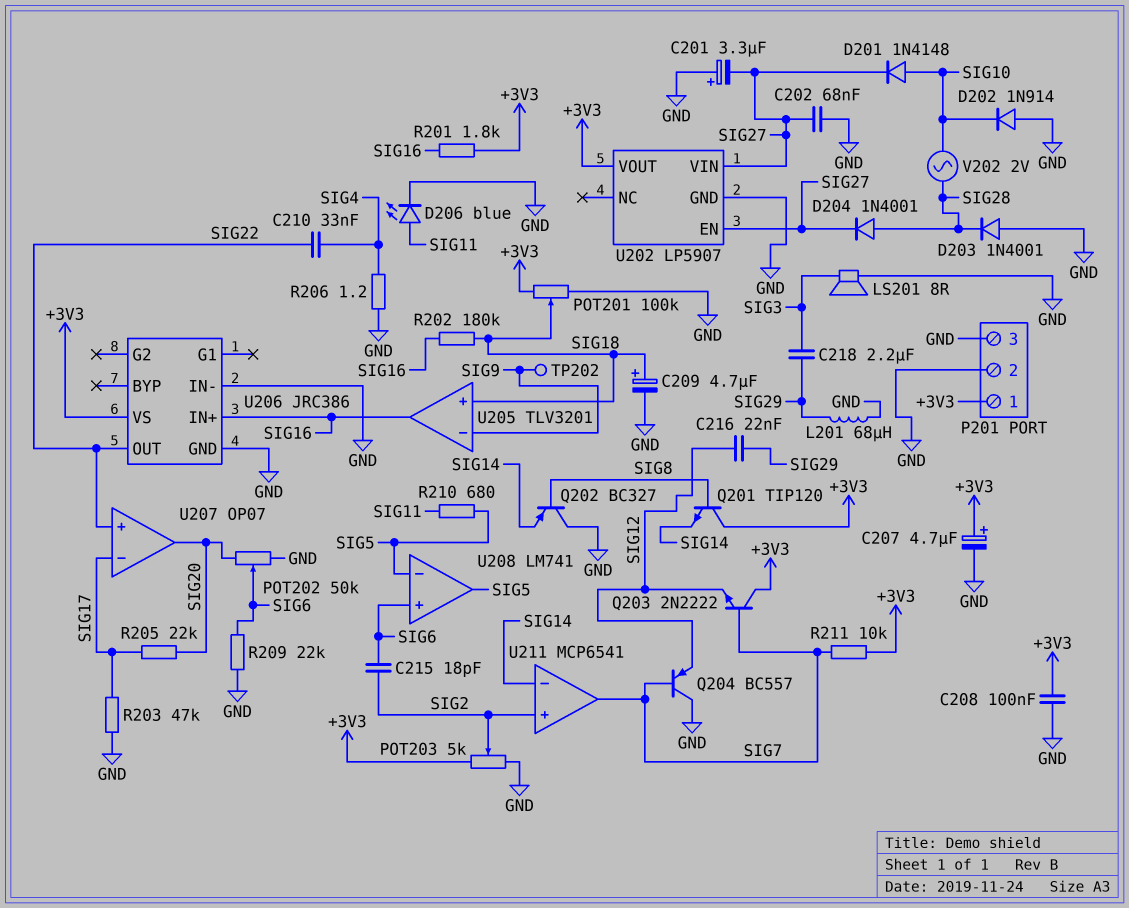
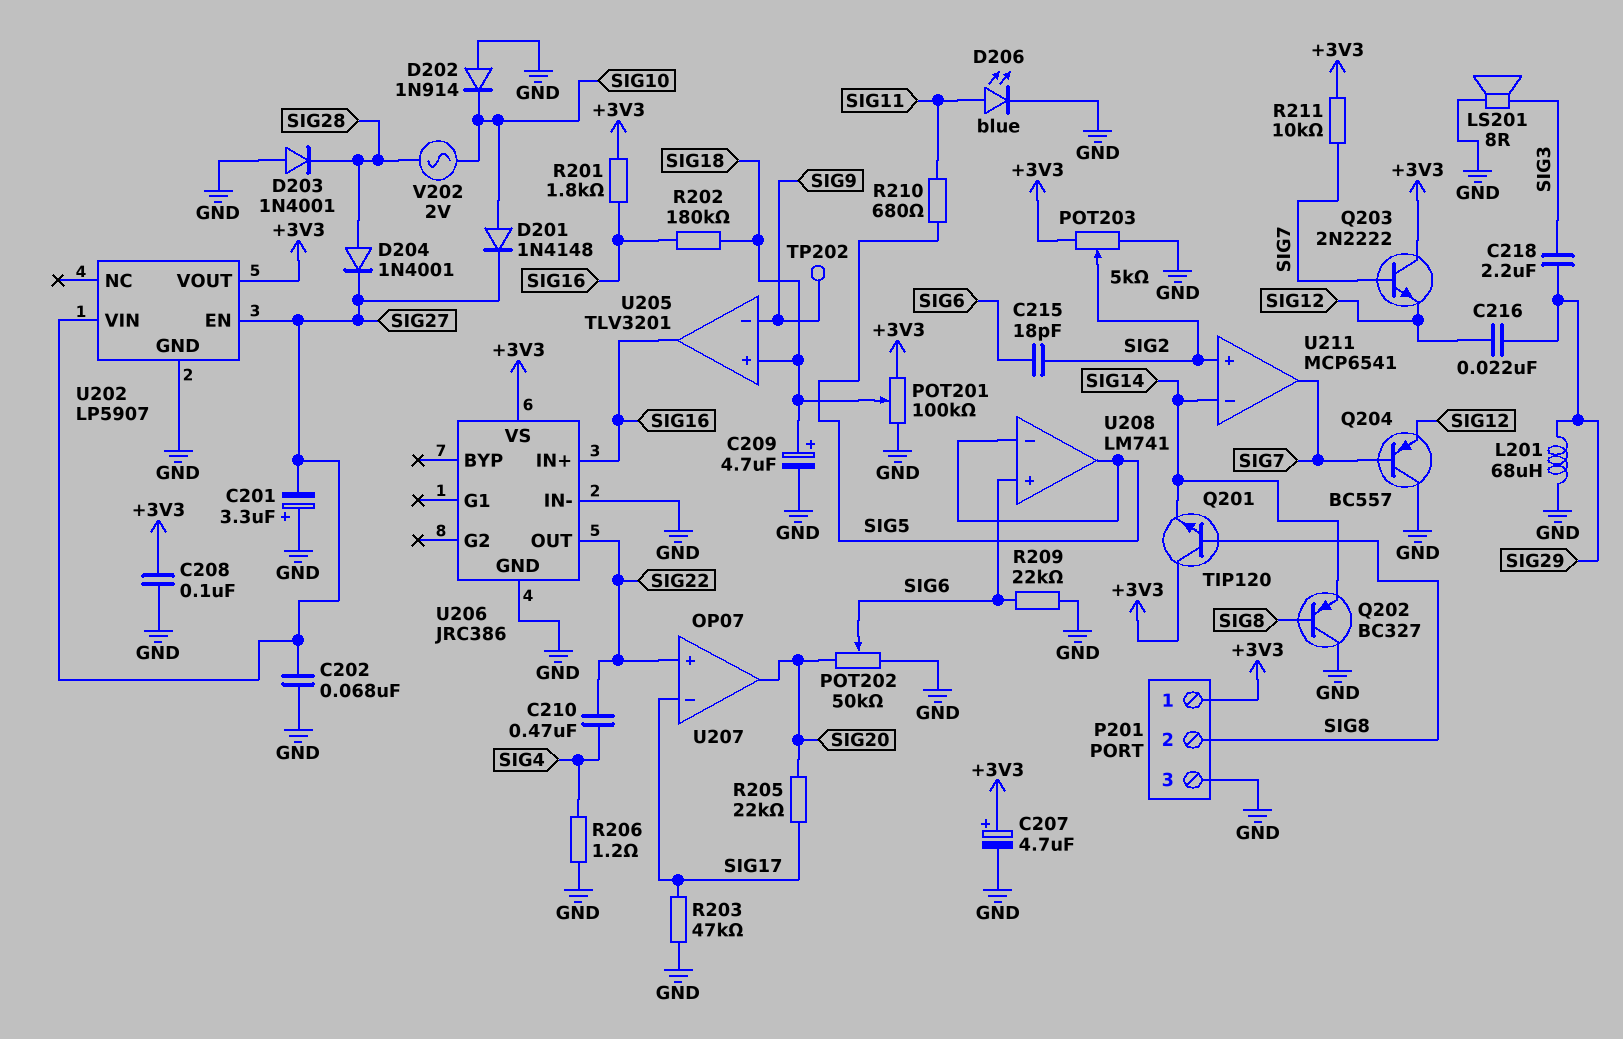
C210: 33nF (SIG4, SIG22) -> 470nF (SIG4, SIG22)
P201 pin 2: GND -> SIG8

